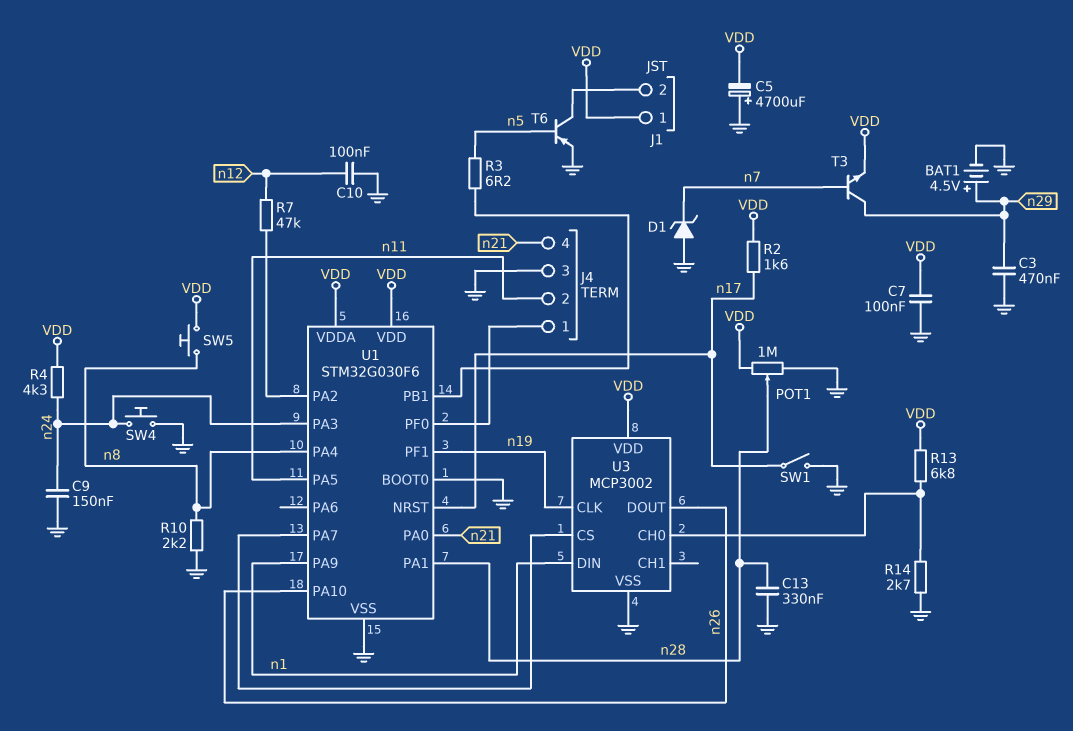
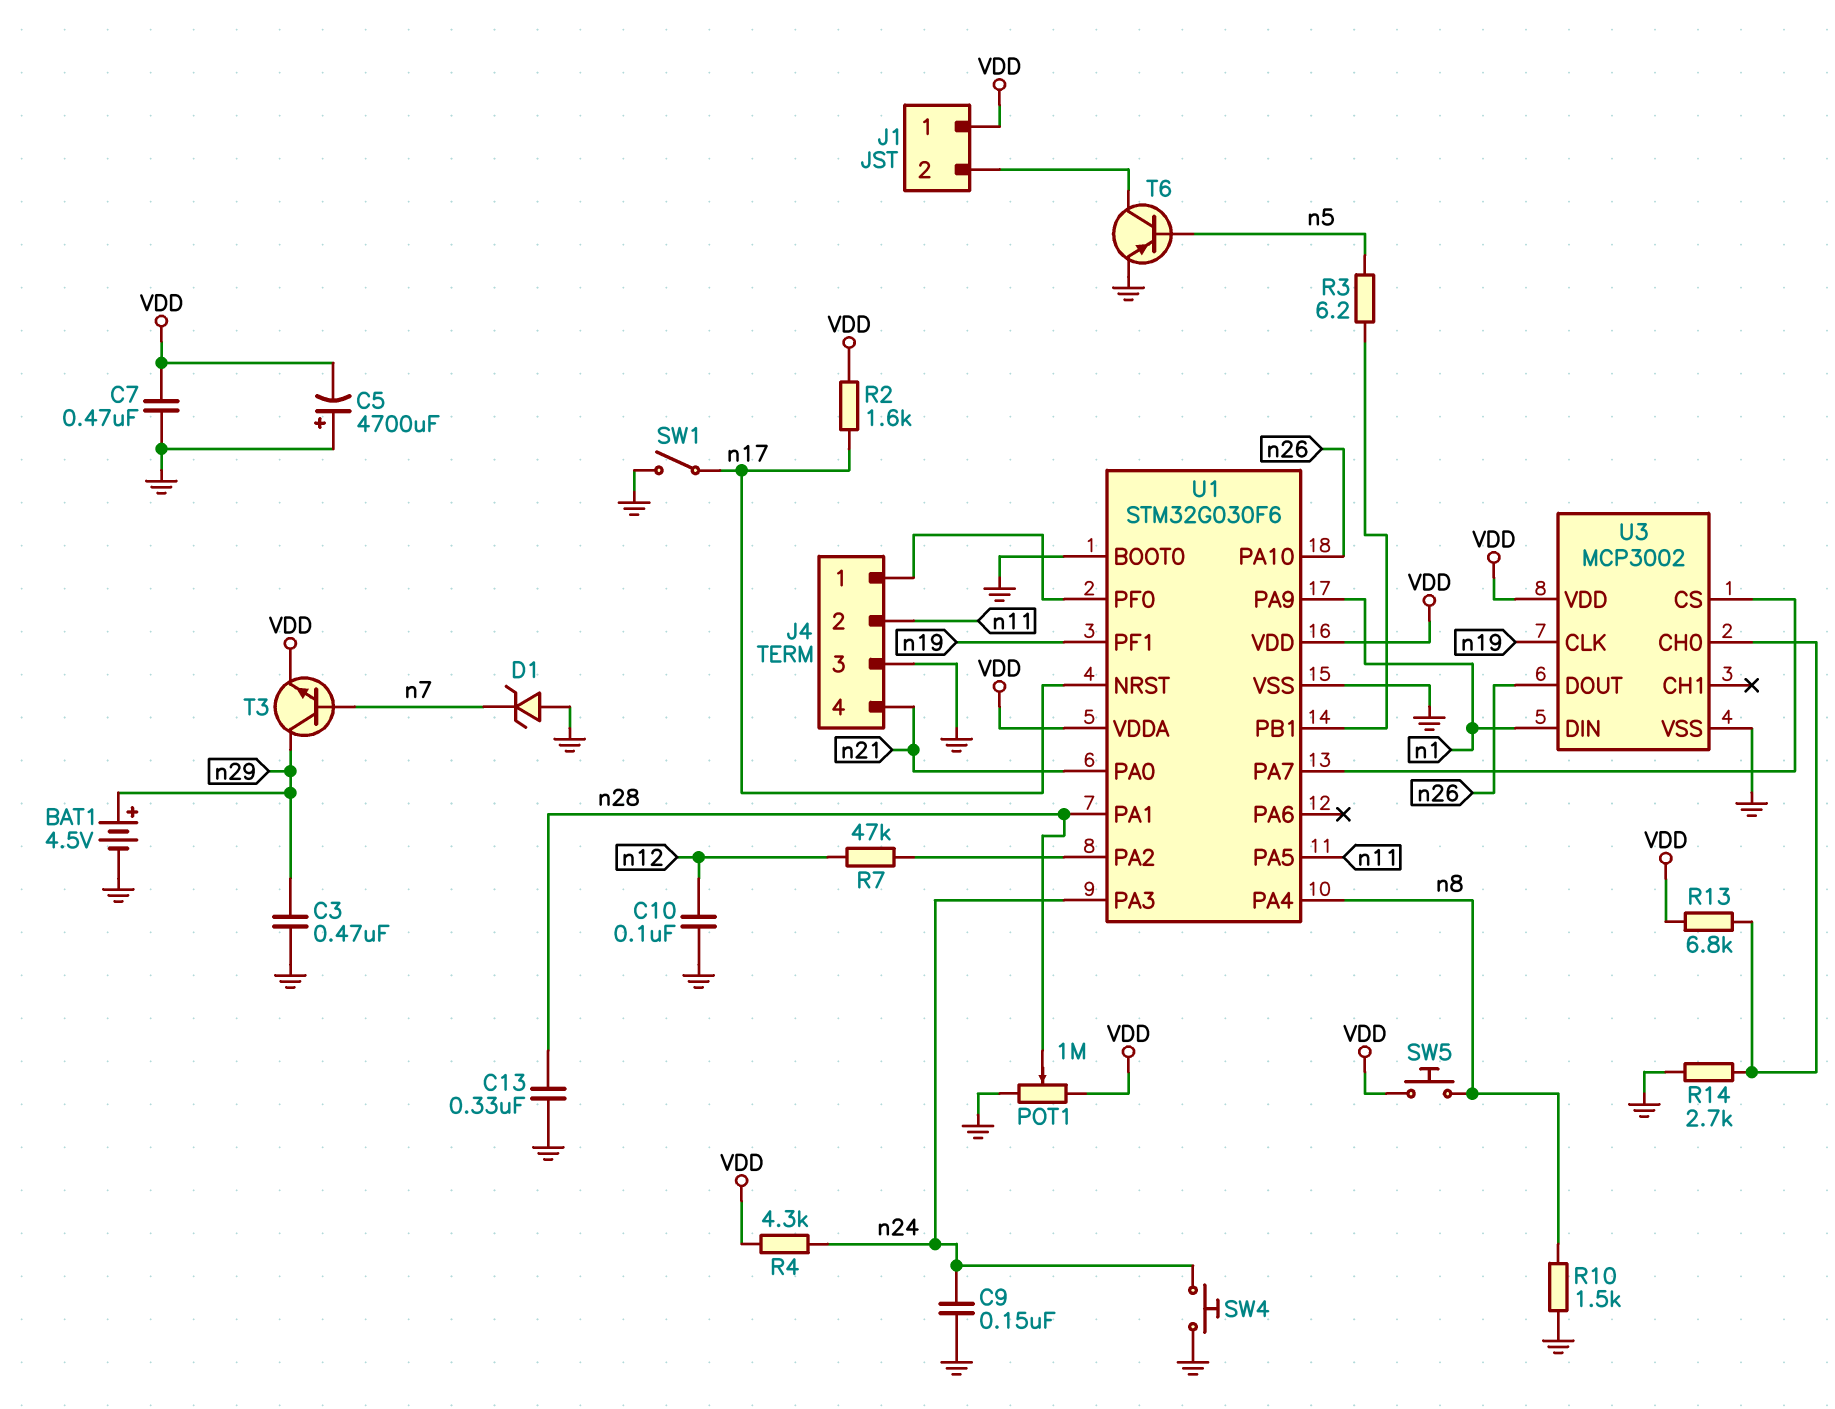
C7: 100nF (GND, VDD) -> 470nF (GND, VDD)
R10: 2.2k (GND, n8) -> 1.5k (GND, n8)

